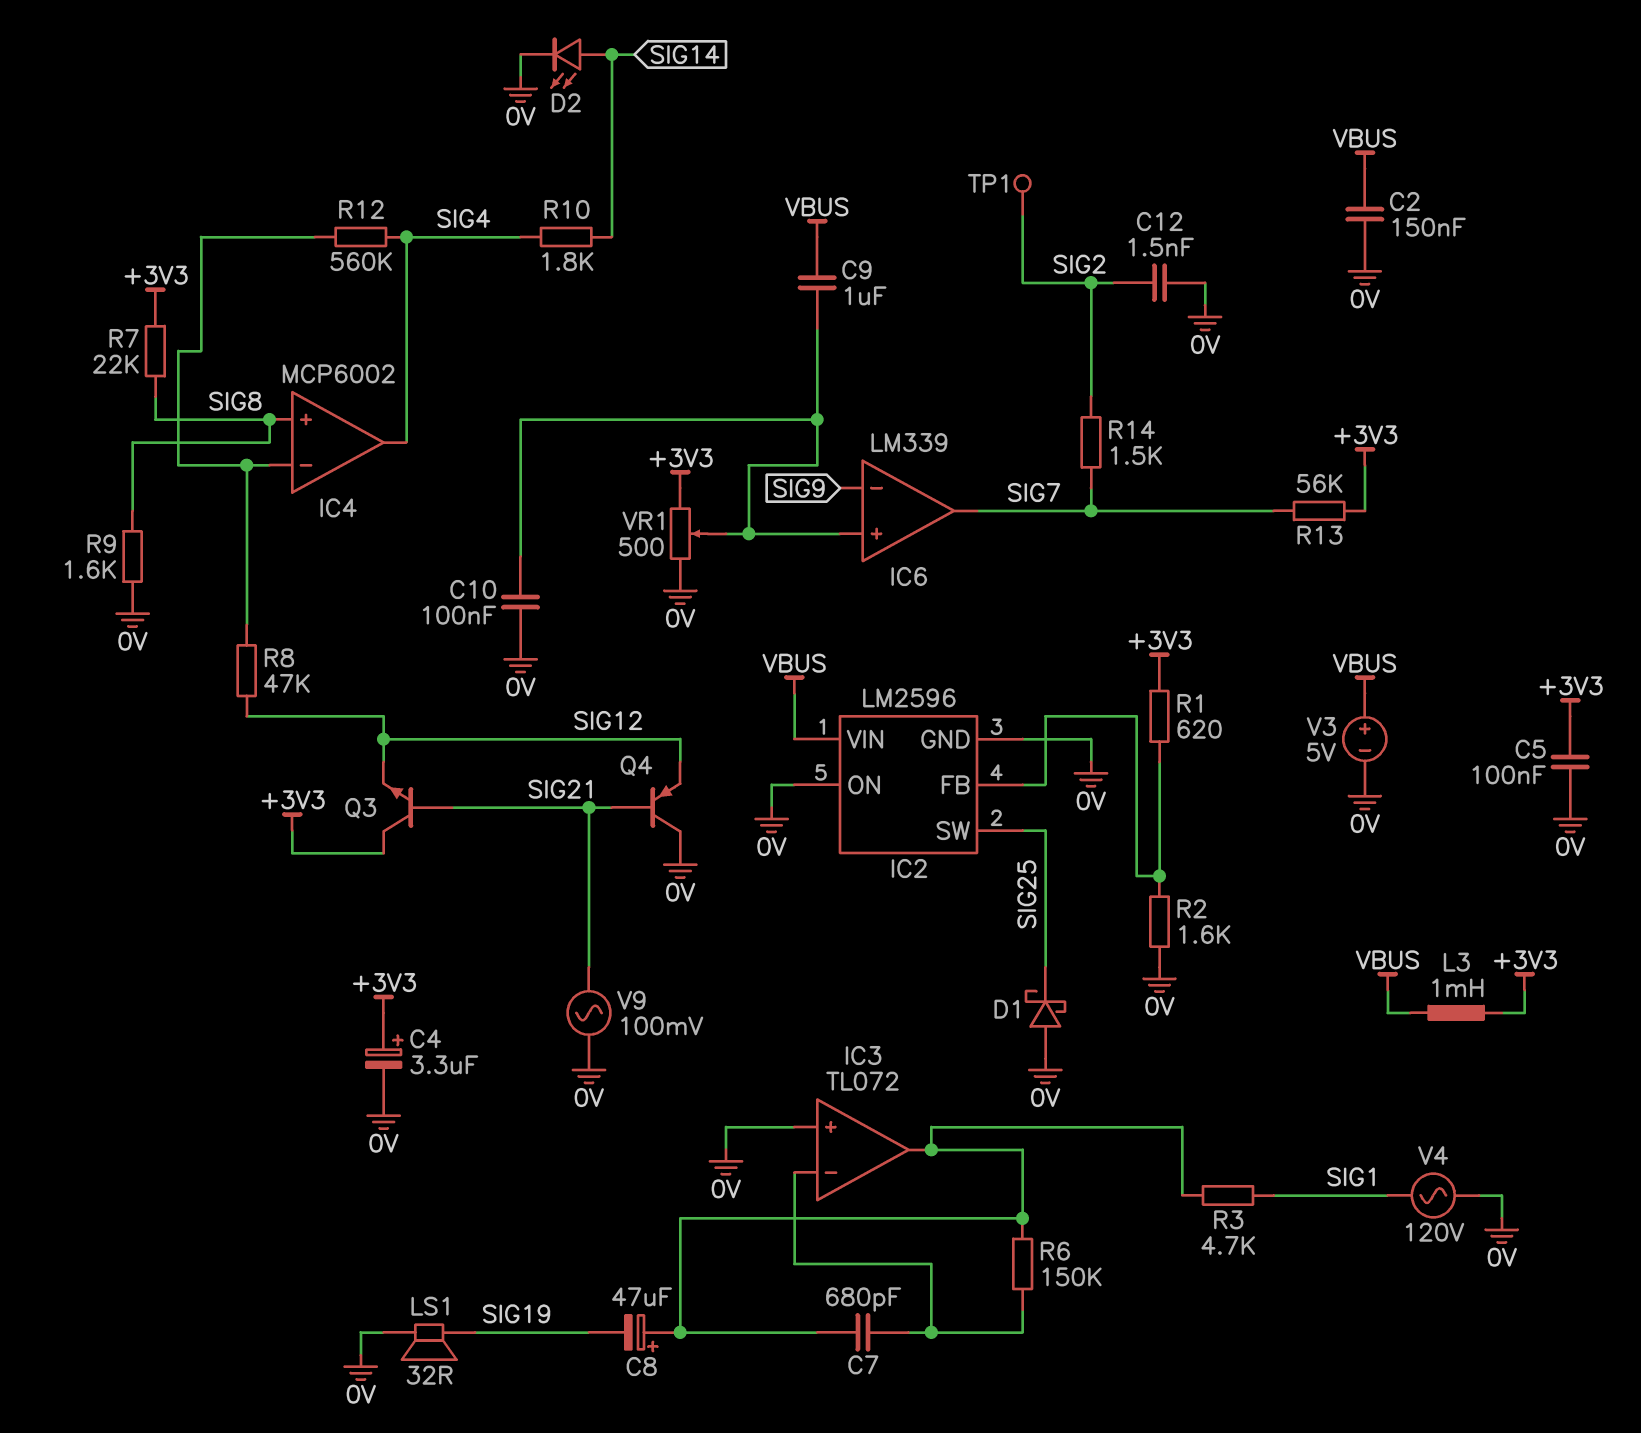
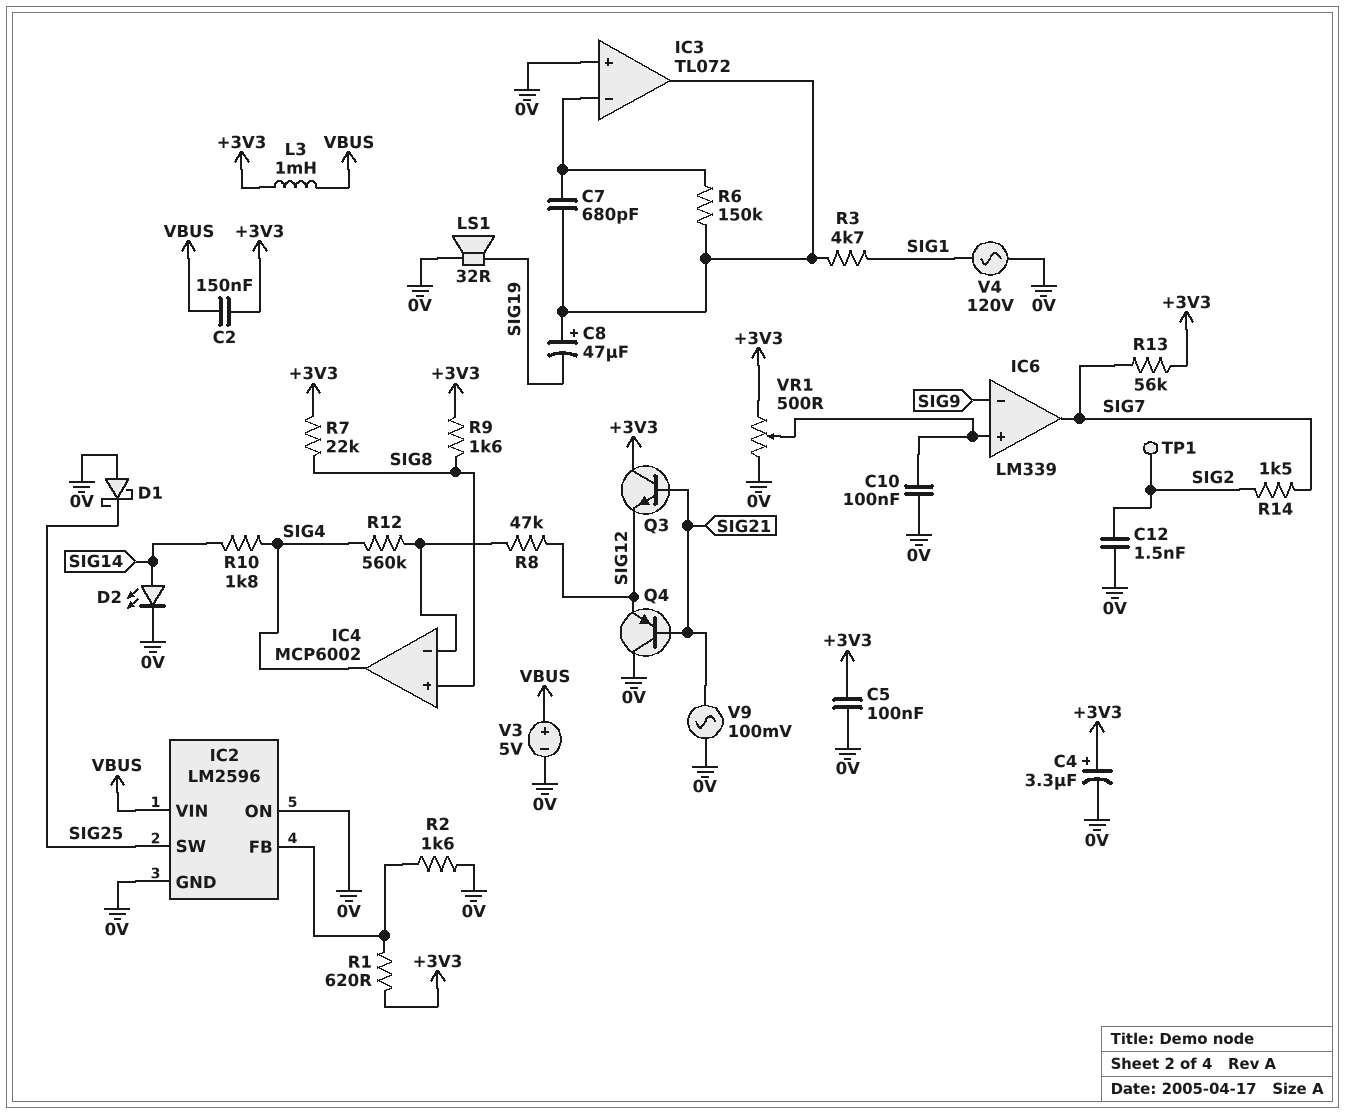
C2: 150nF (0V, VBUS) -> 150nF (+3V3, VBUS)
C9: 1uF (IC6/in+, VBUS) -> none
R9: 1.6k (0V, SIG8) -> 1.6k (+3V3, SIG8)

